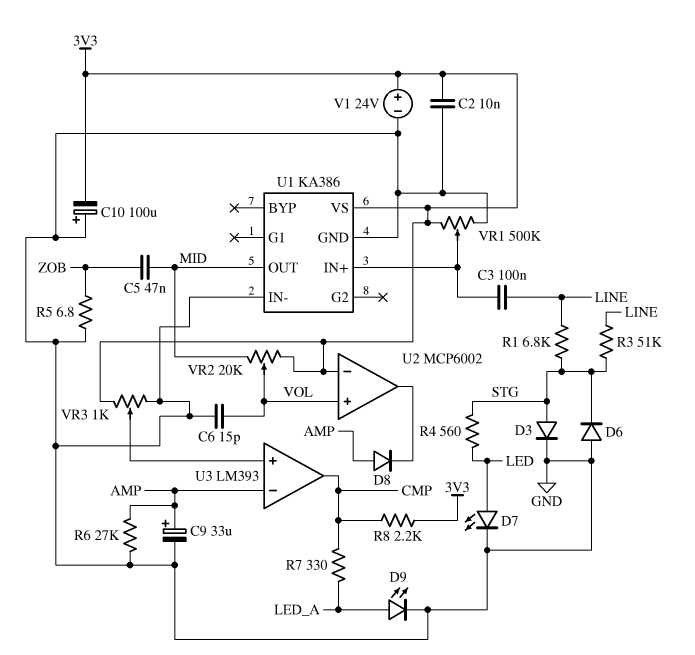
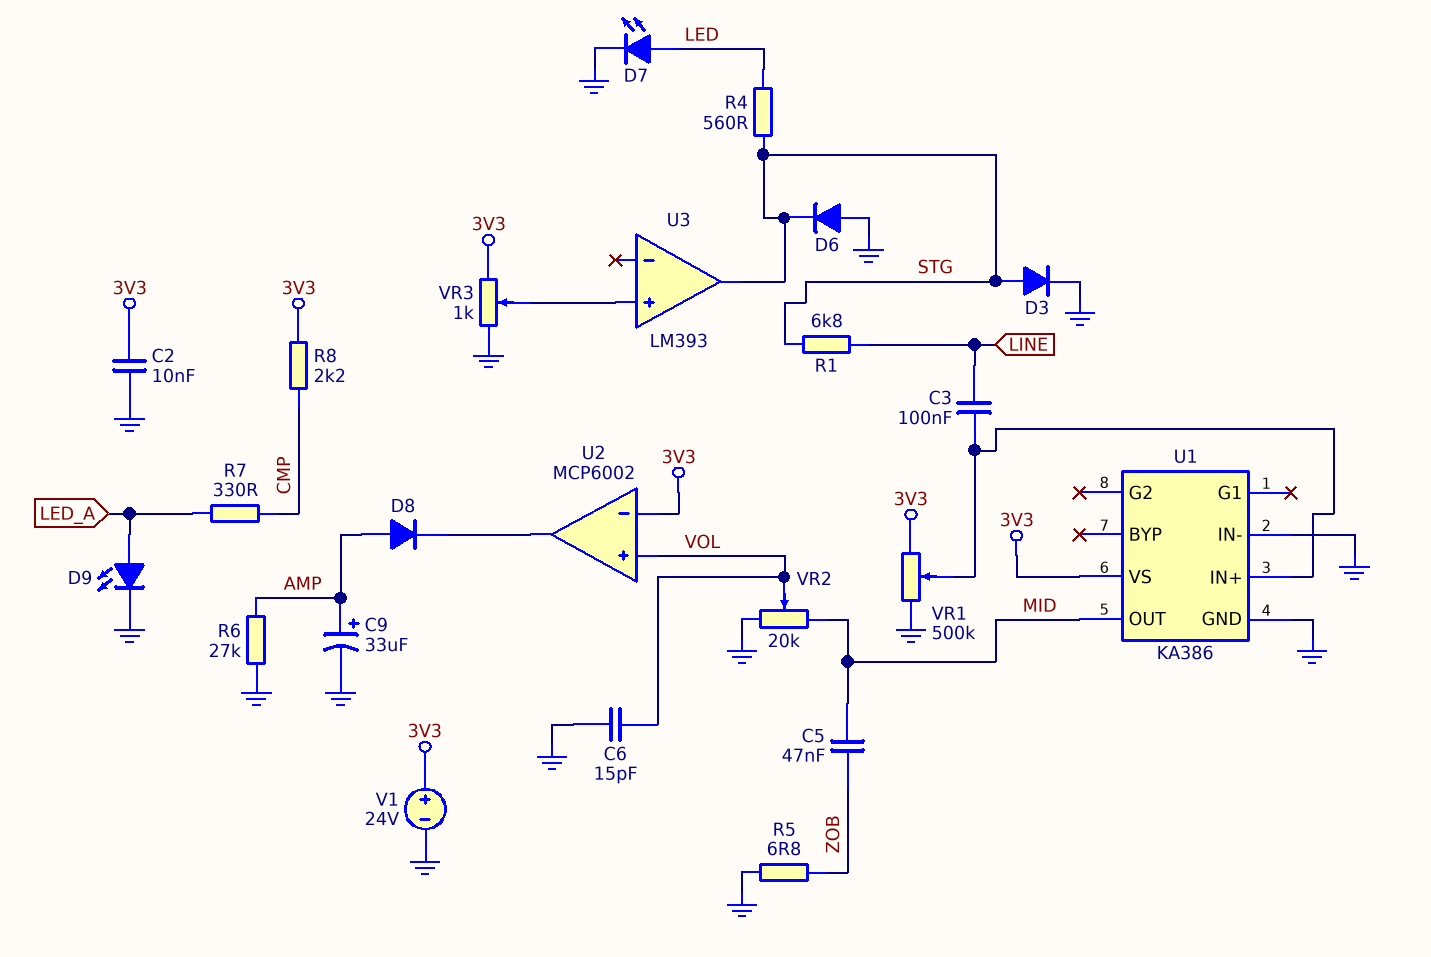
C10: 100uF (plus GND, minus 3V3) -> none
R3: 51k (LINE, STG) -> none
U3 pin in-: AMP -> none
U3 pin out: CMP -> STG
VR2: 20k (3V3, MID, wiper VOL) -> 20k (GND, MID, wiper VOL)

